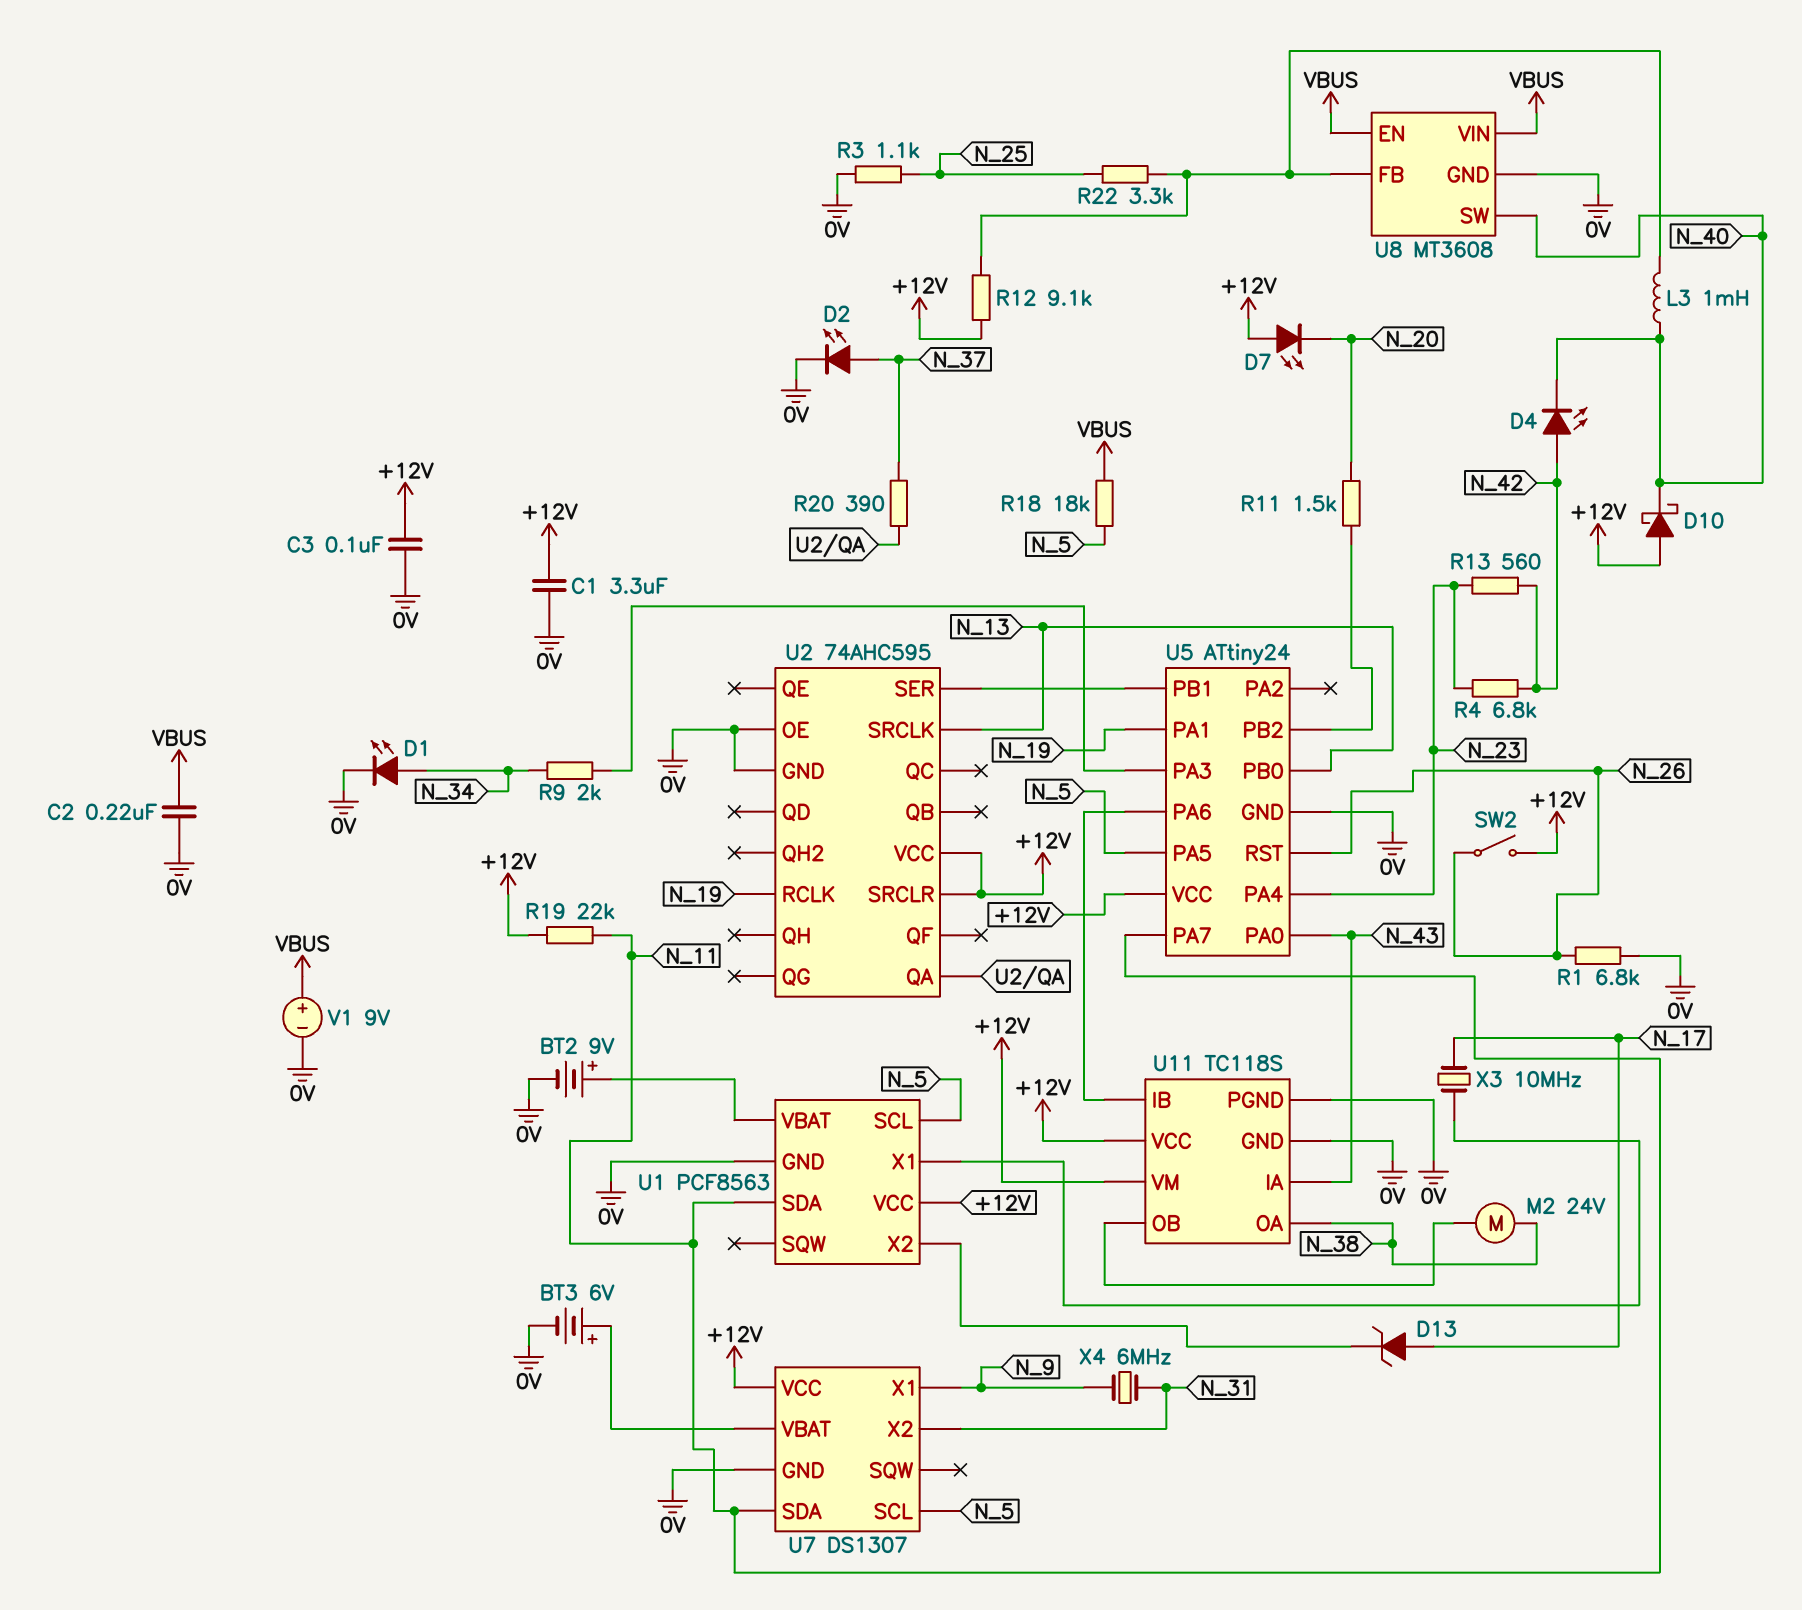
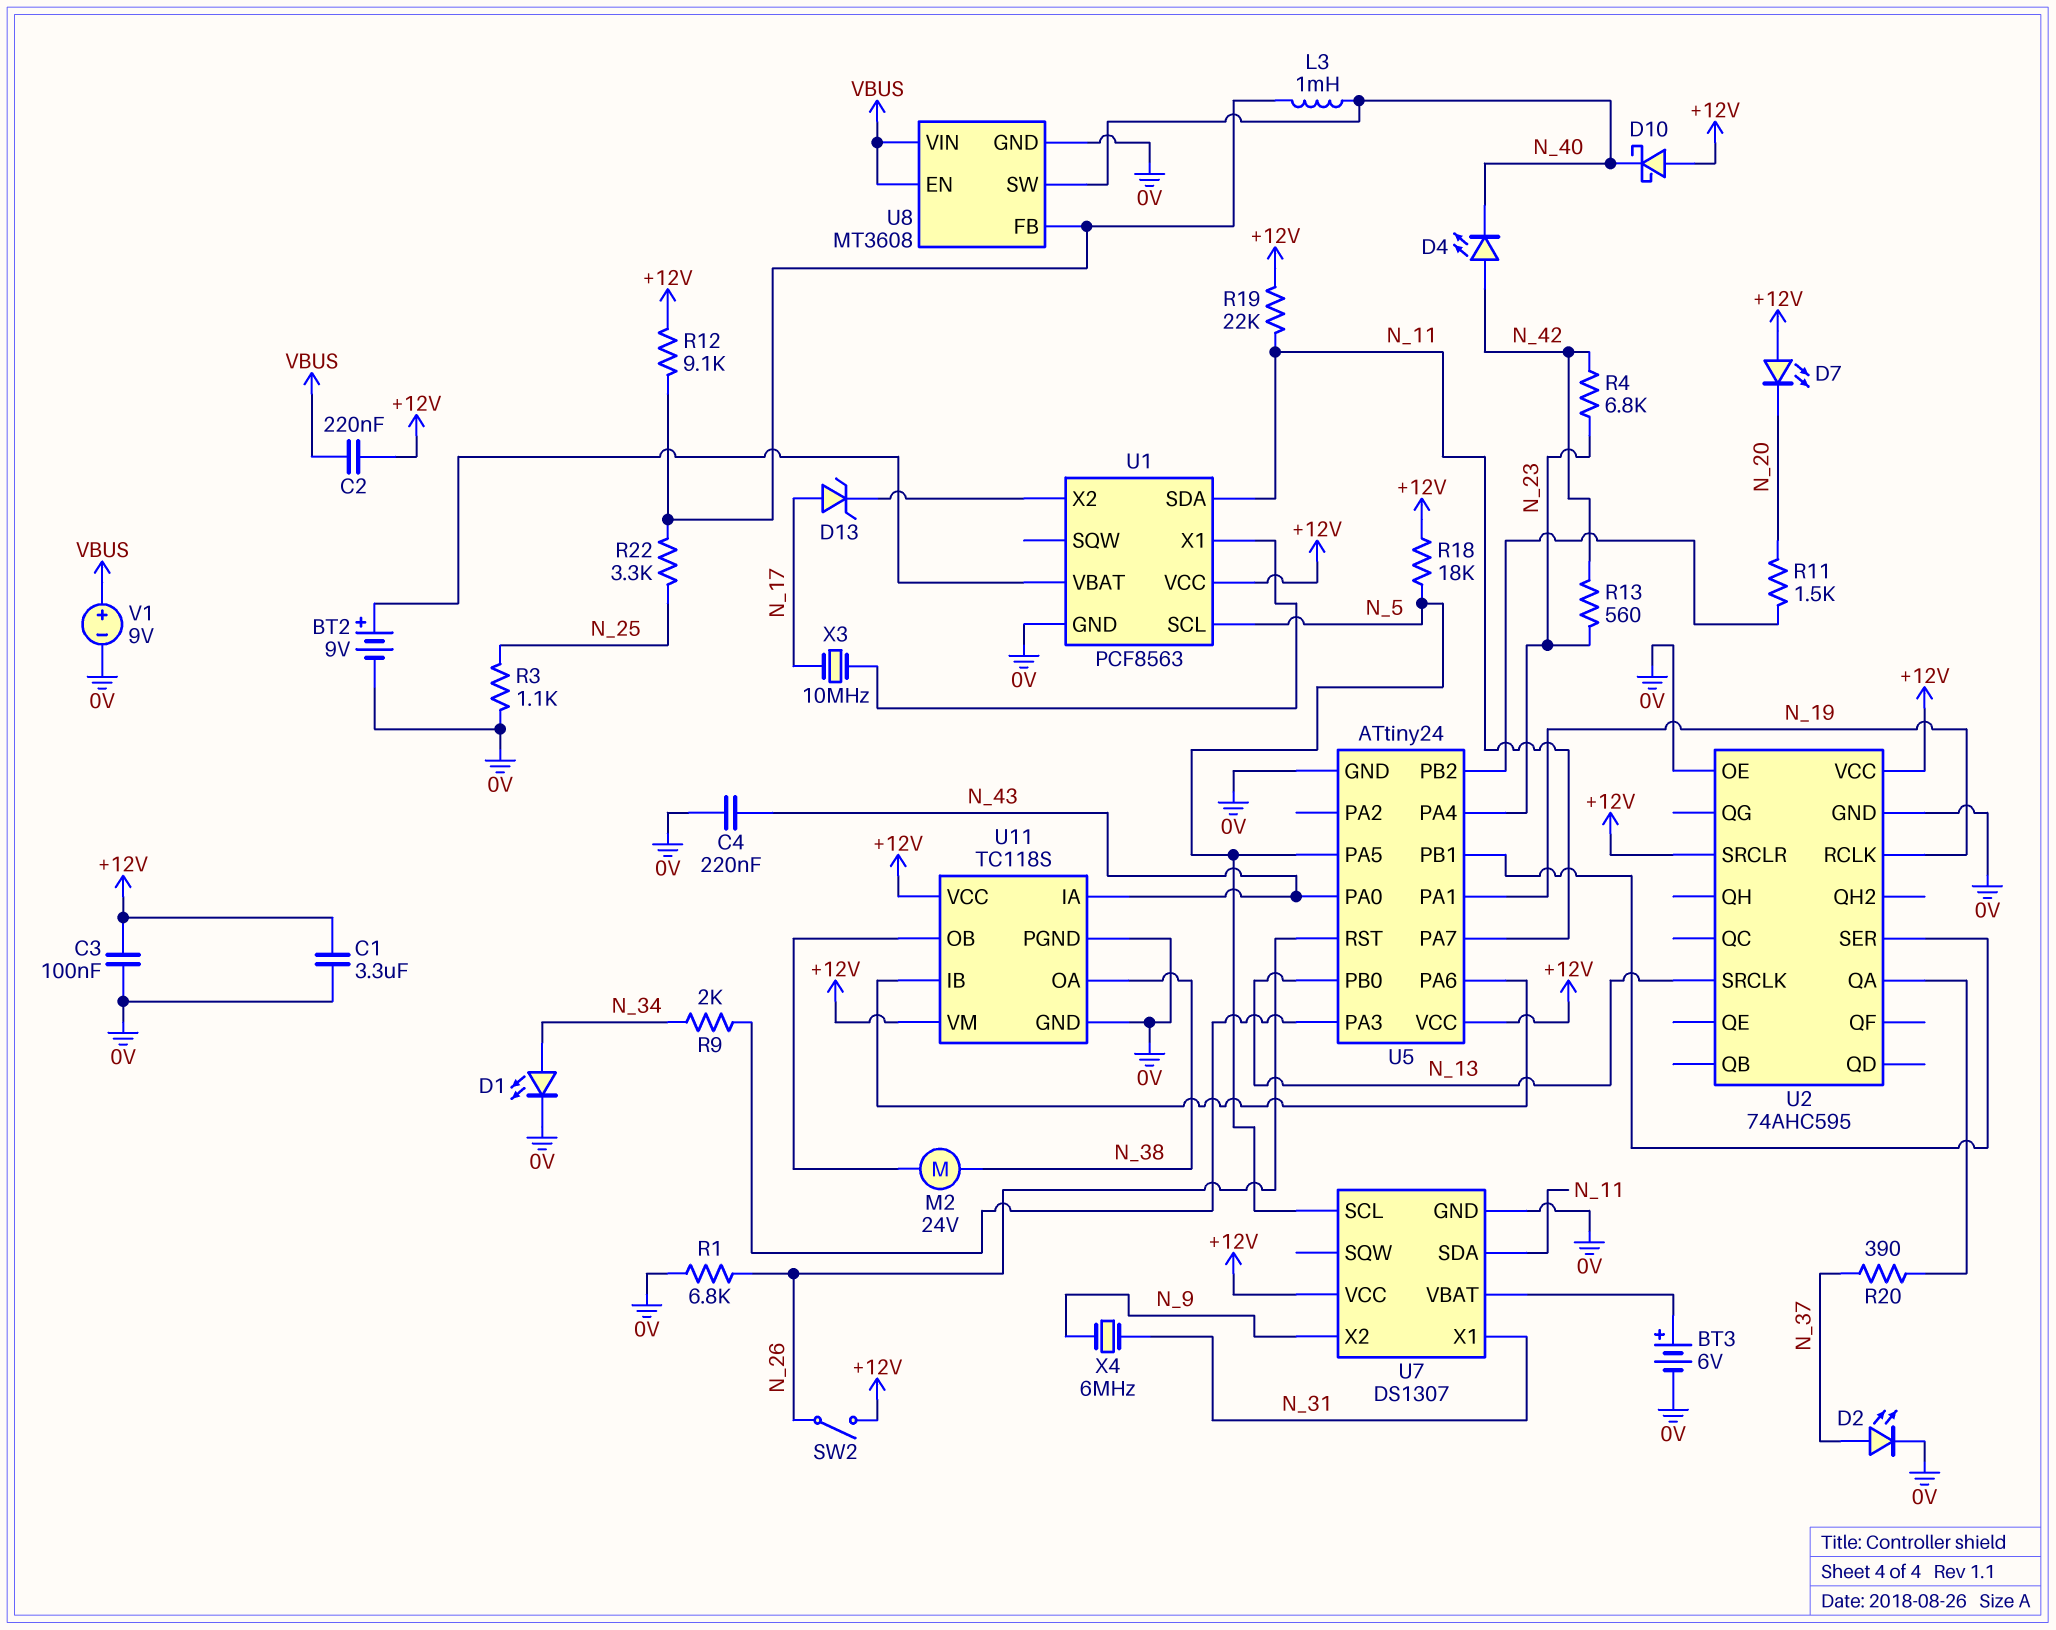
C2: 220nF (0V, VBUS) -> 220nF (+12V, VBUS)
C4: none -> 220nF (0V, N_43)
R18: 18k (N_5, VBUS) -> 18k (+12V, N_5)
U7 pin X1: N_9 -> N_31
U7 pin X2: N_31 -> N_9

